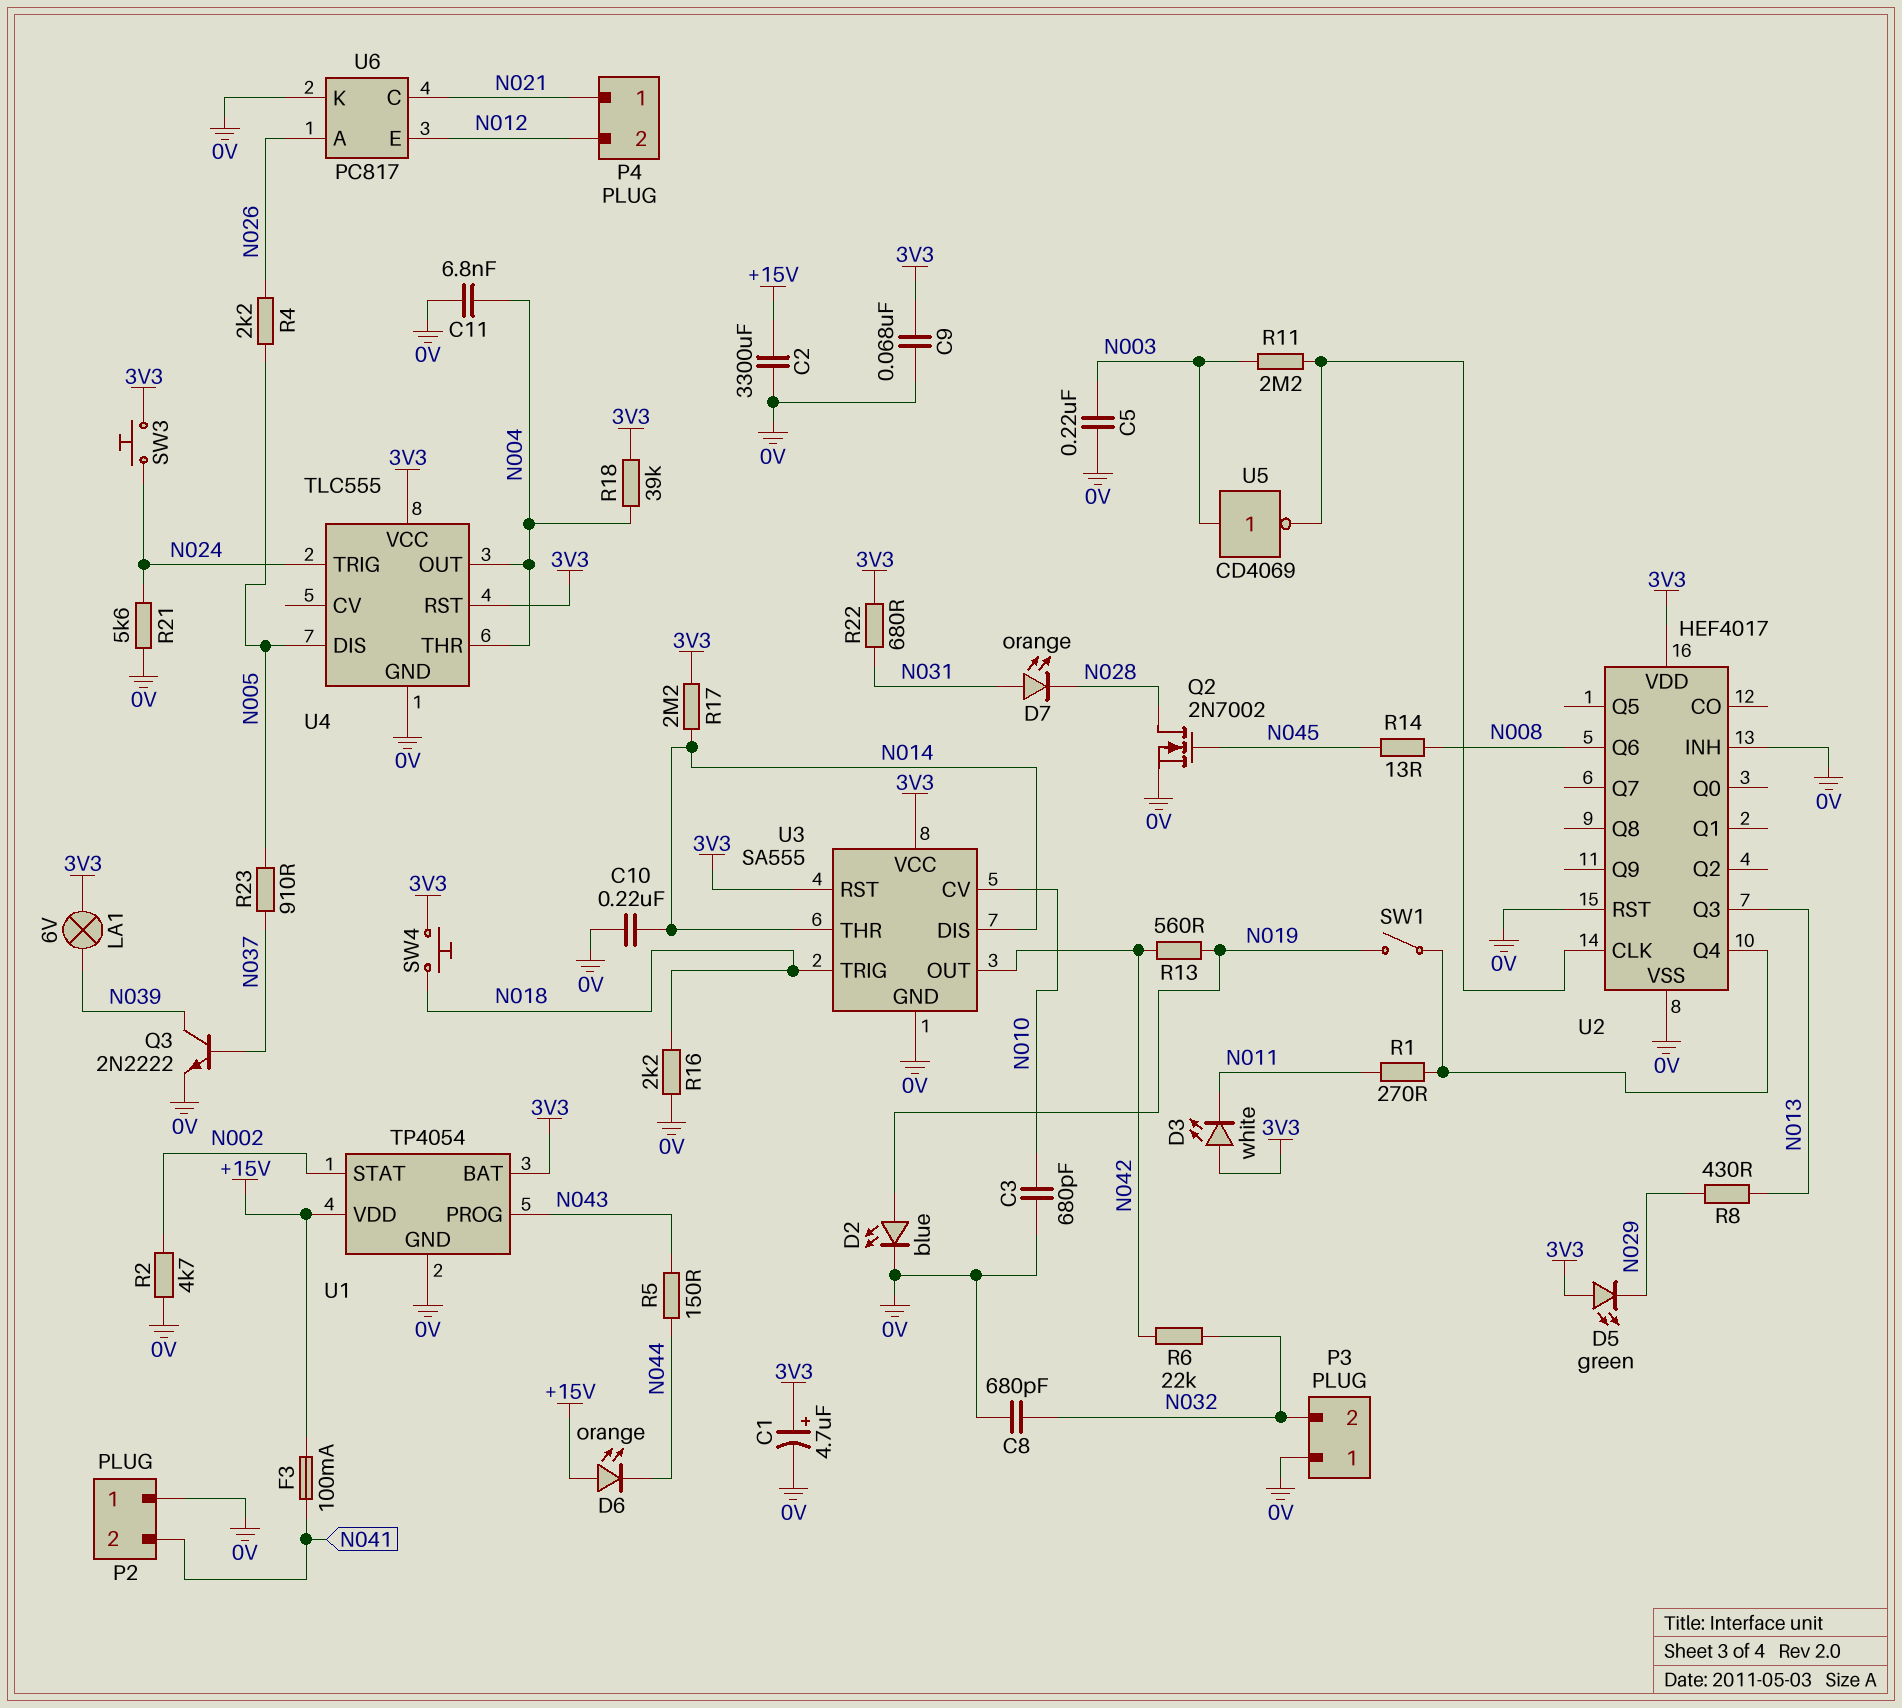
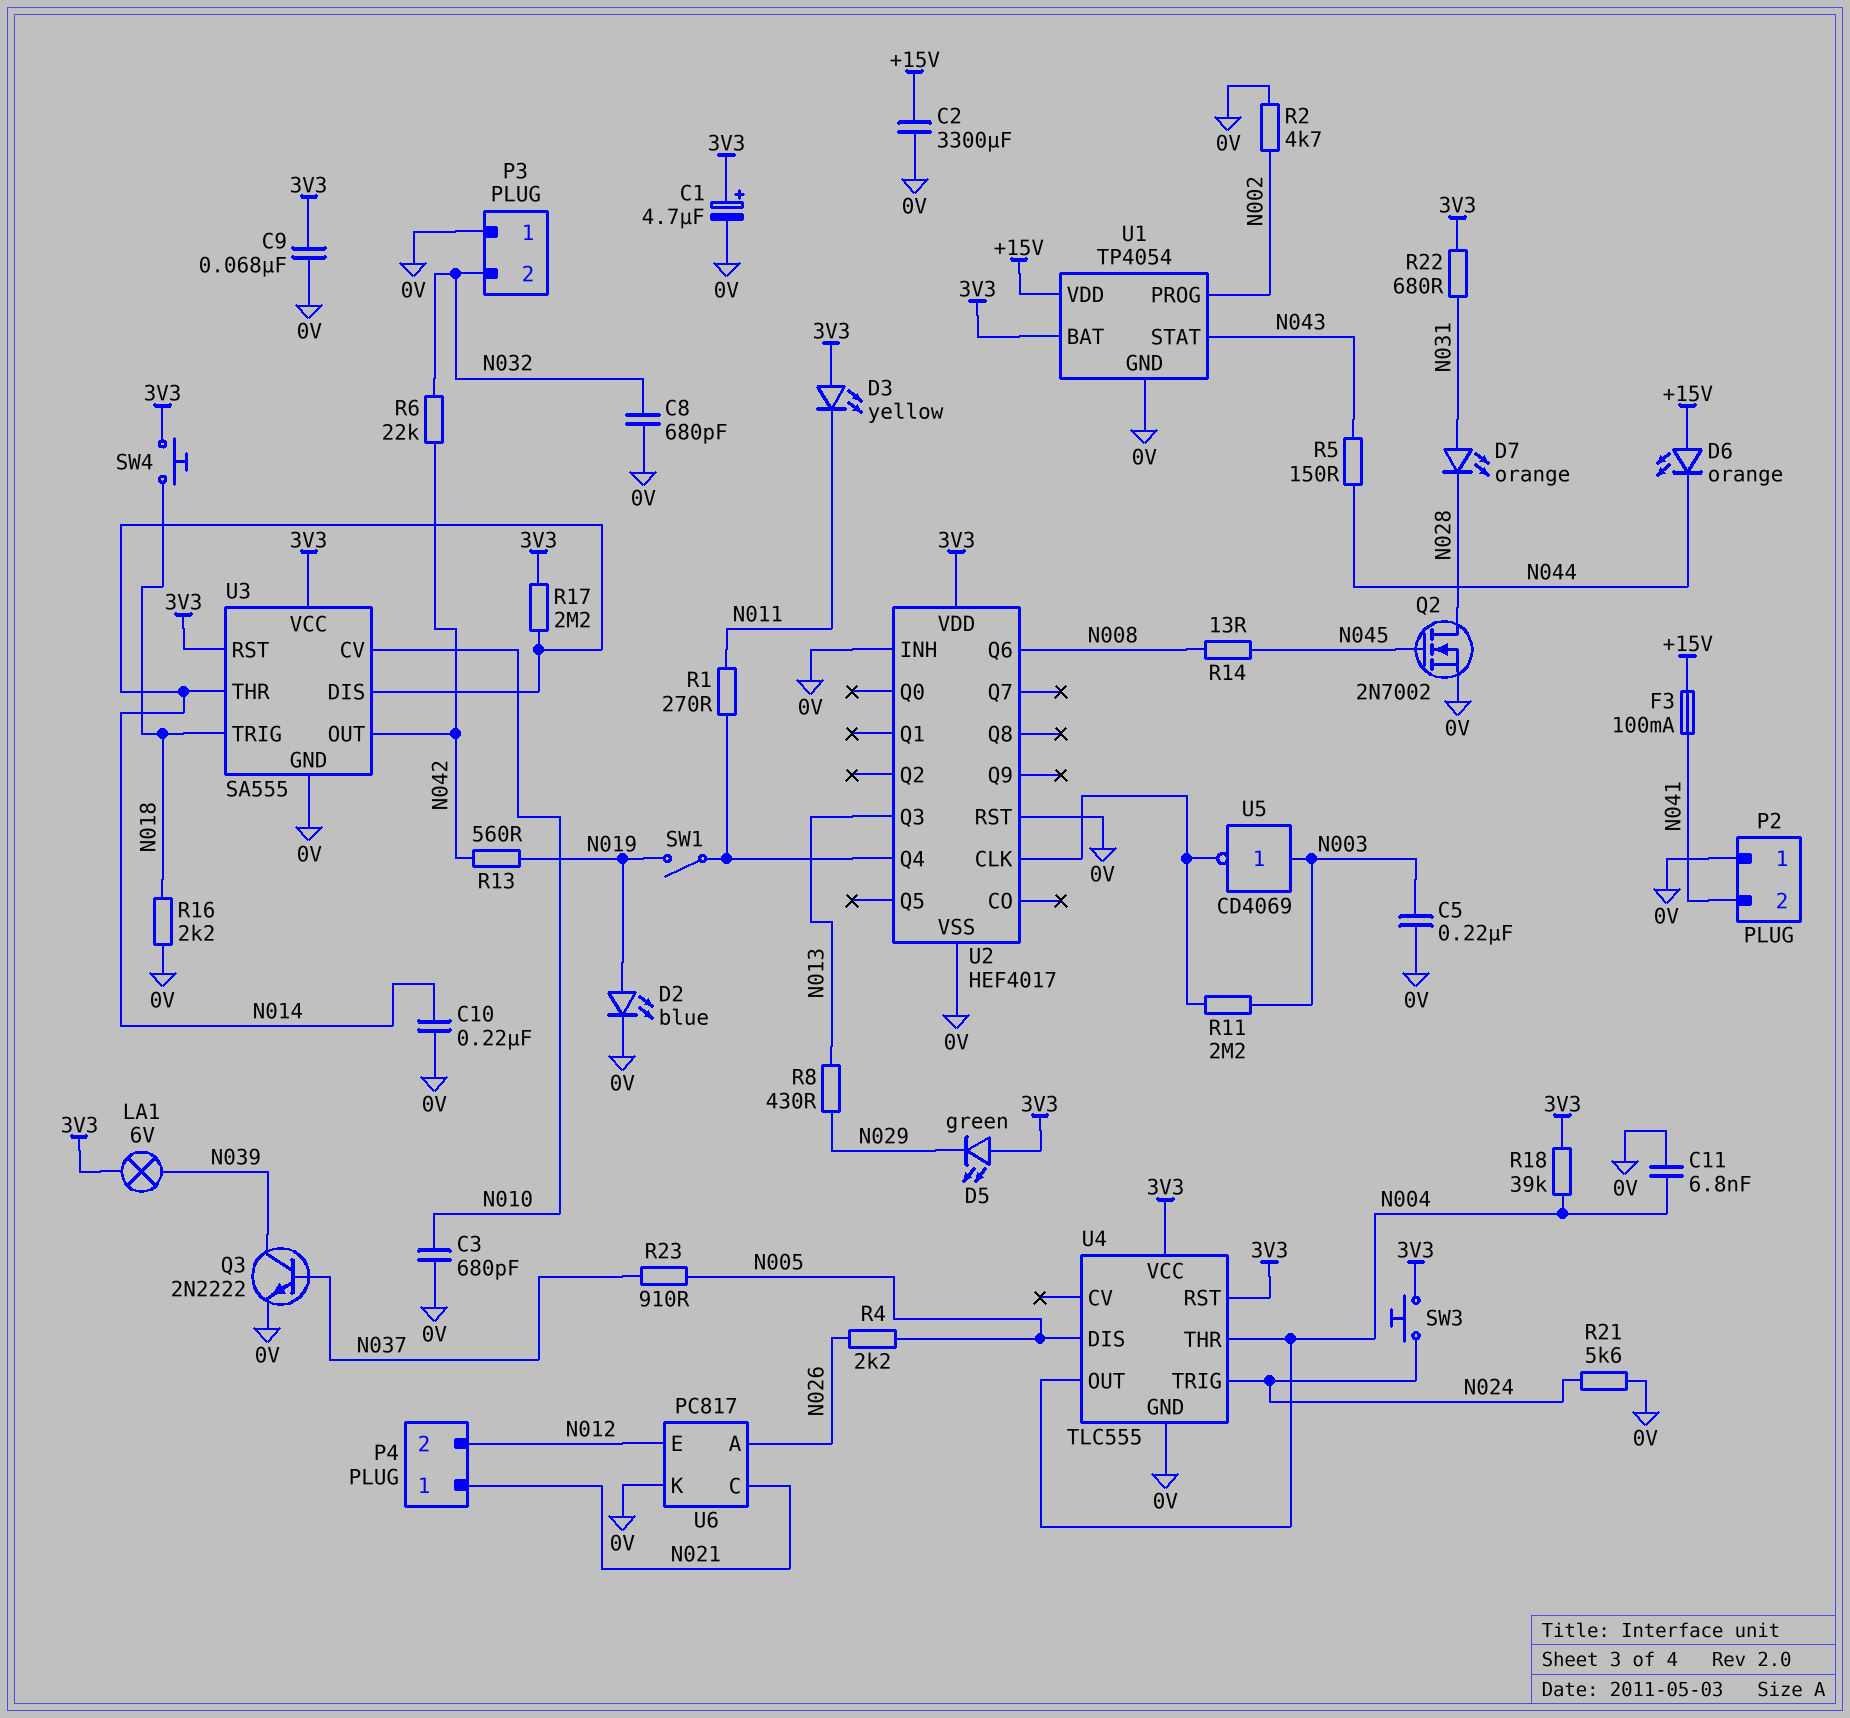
D3: LED white (A 3V3, K N011) -> LED yellow (A 3V3, K N011)
U1 pin PROG: N043 -> N002
U1 pin STAT: N002 -> N043

